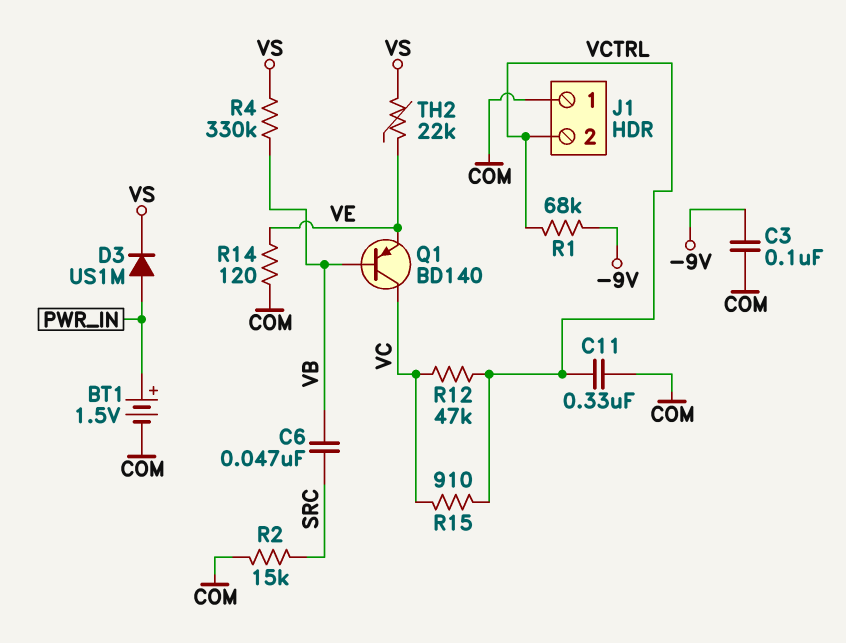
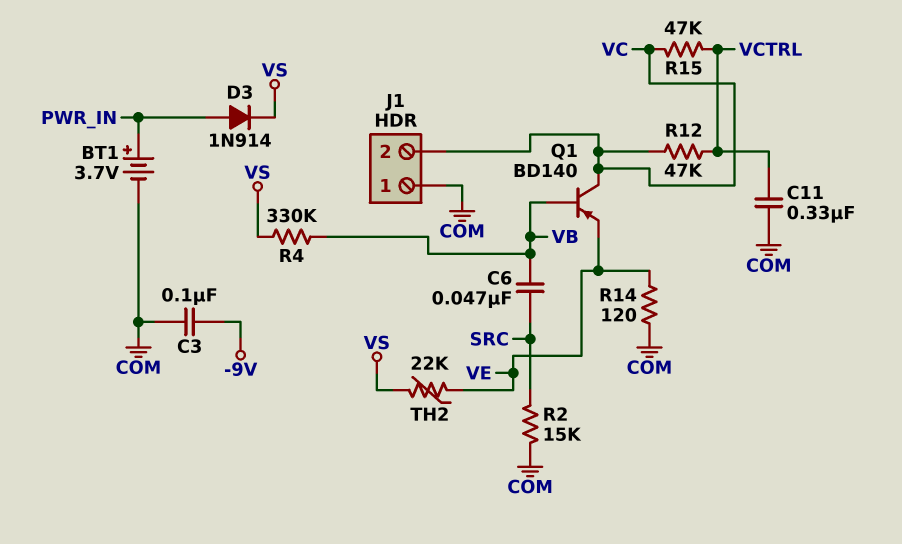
BT1: 1.5V (plus PWR_IN, minus COM) -> 3.7V (plus PWR_IN, minus COM)
D3: diode US1M (A PWR_IN, K VS) -> diode 1N914 (A PWR_IN, K VS)
J1 pin 2: VCTRL -> VC
R1: 68k (-9V, VCTRL) -> none
R15: 910 (VC, VCTRL) -> 47k (VC, VCTRL)

